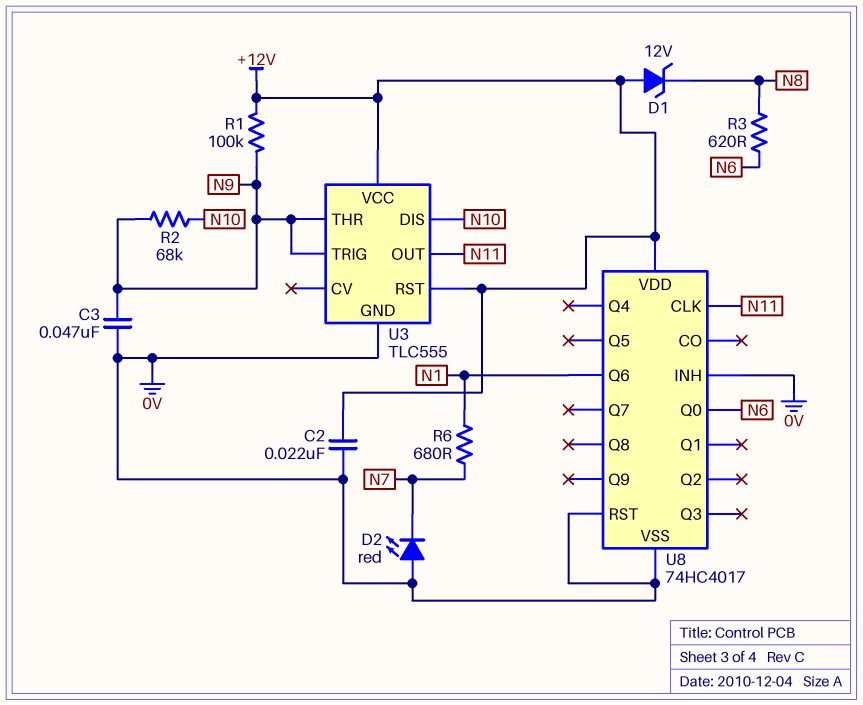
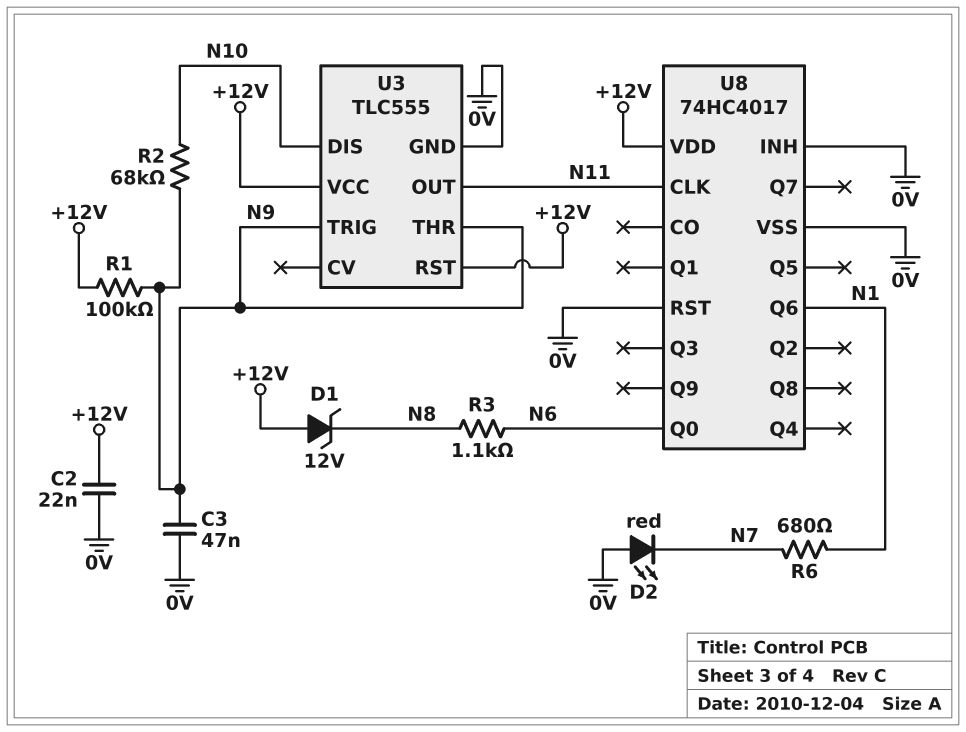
R3: 620 (N6, N8) -> 1.1k (N6, N8)

